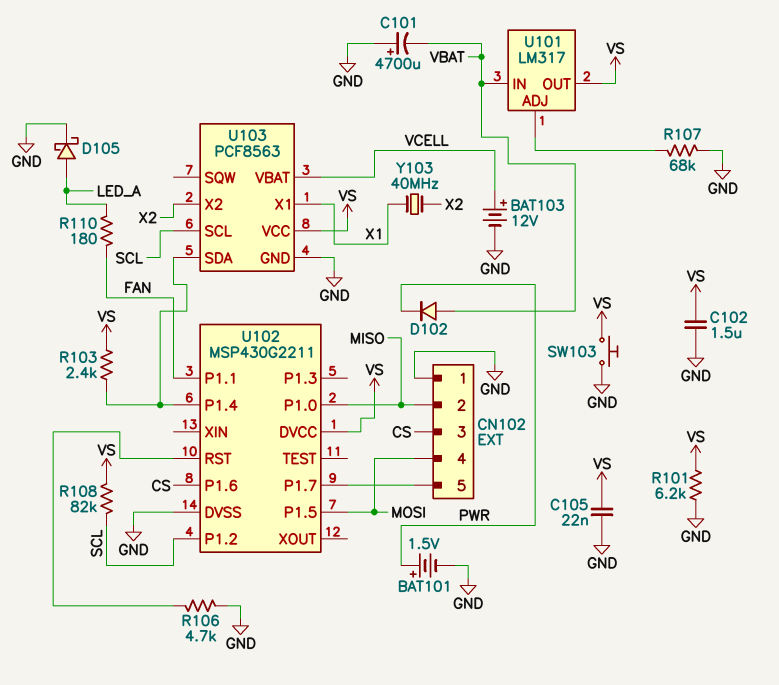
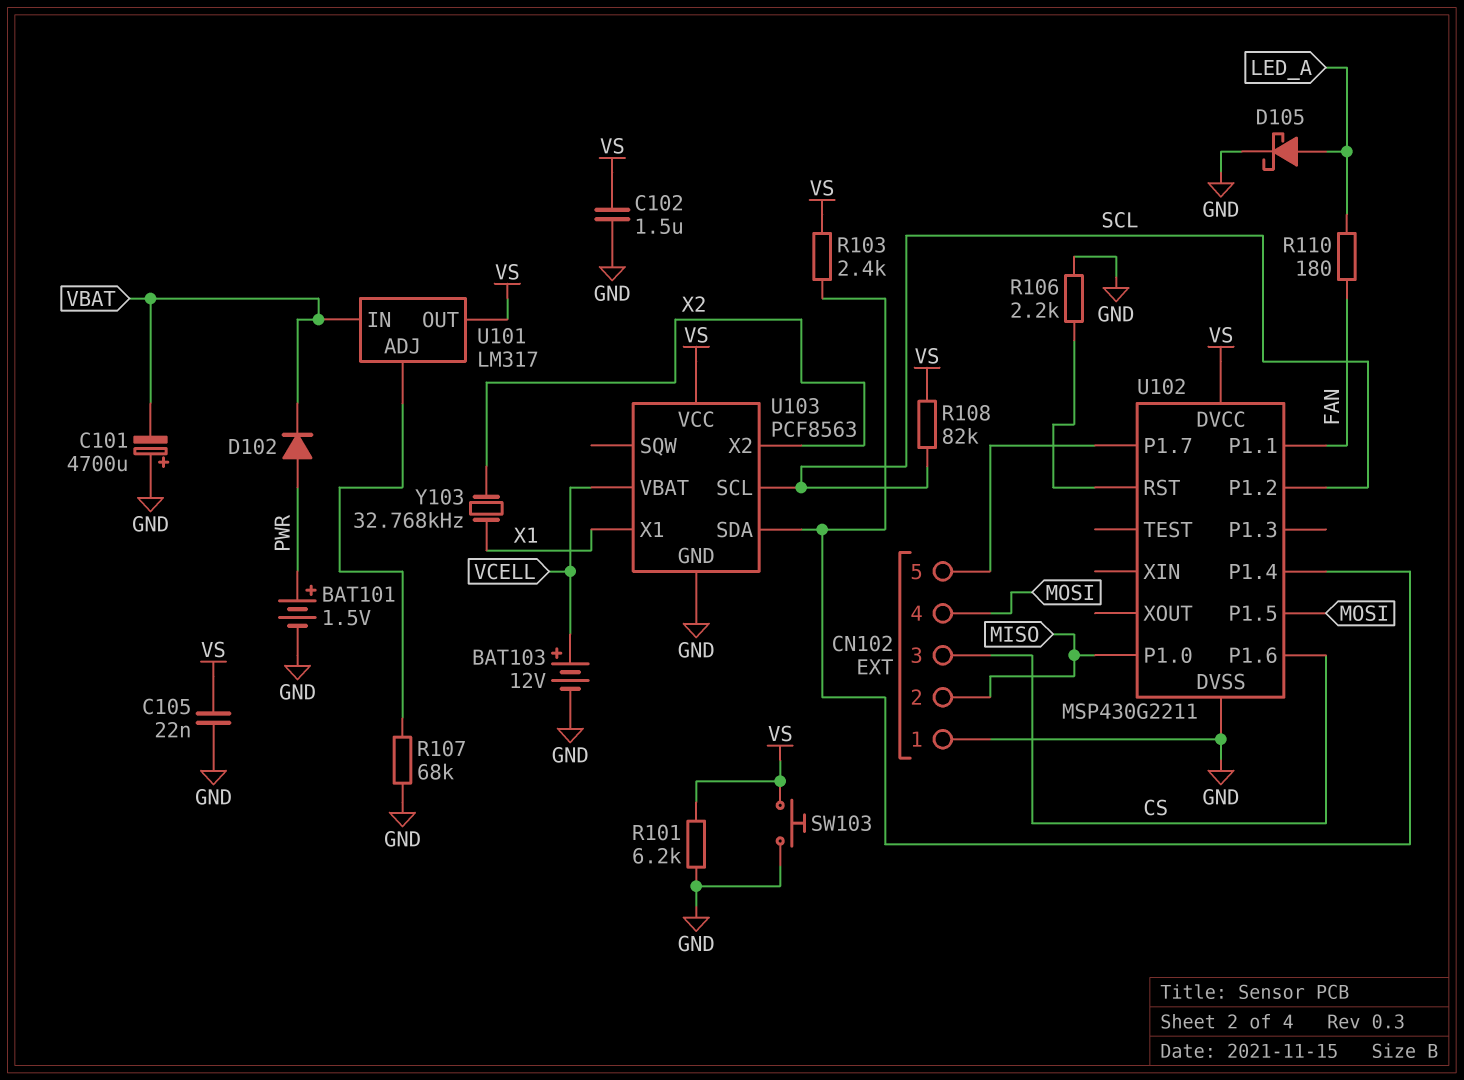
D102: diode (A VBAT, K PWR) -> diode (A PWR, K VBAT)
R106: 4.7k (GND, U102/RST) -> 2.2k (GND, U102/RST)
Y103: 40MHz (X1, X2) -> 32.768kHz (X1, X2)

